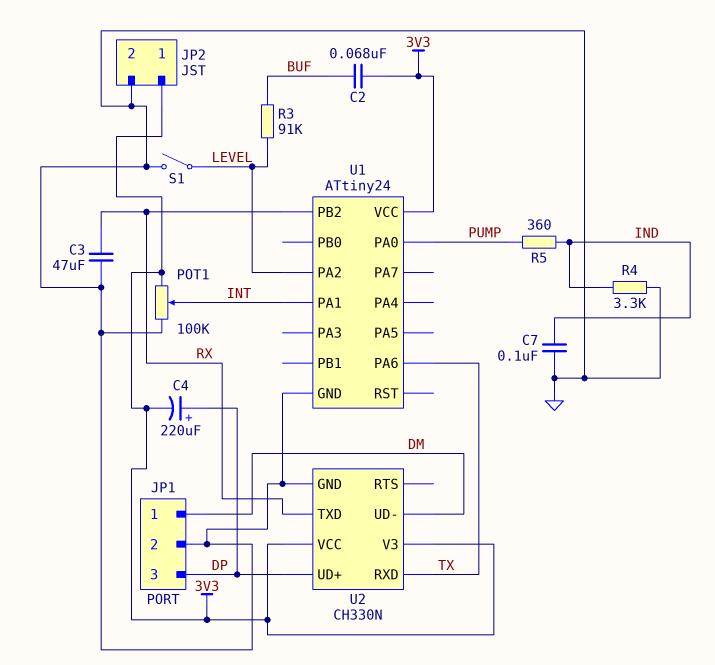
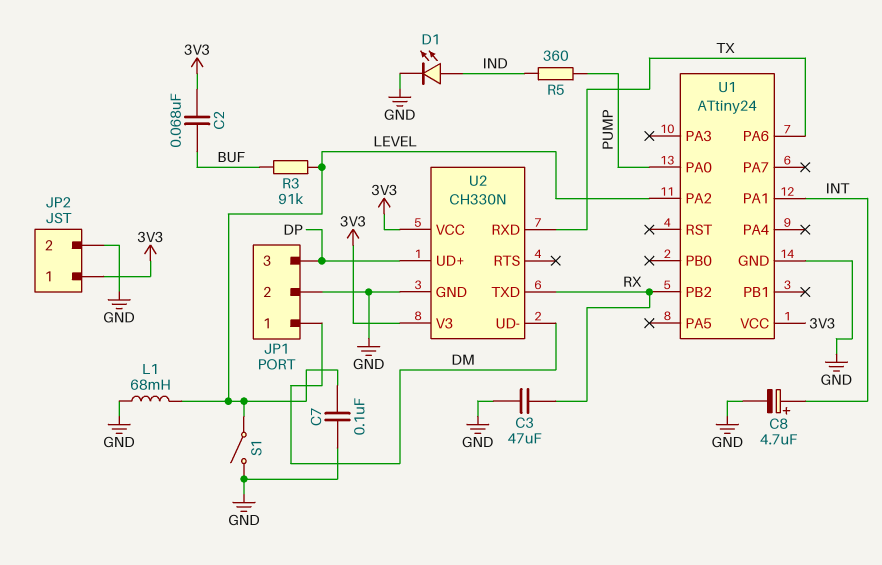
C4: 220uF (plus DP, minus 3V3) -> none
C7: 100nF (GND, IND) -> 100nF (GND, LEVEL)
C8: none -> 4.7uF (plus INT, minus GND)
D1: none -> LED (A IND, K GND)
L1: none -> 68mH (GND, LEVEL)
POT1: 100k (3V3, GND, wiper INT) -> none
R4: 3.3k (GND, IND) -> none

